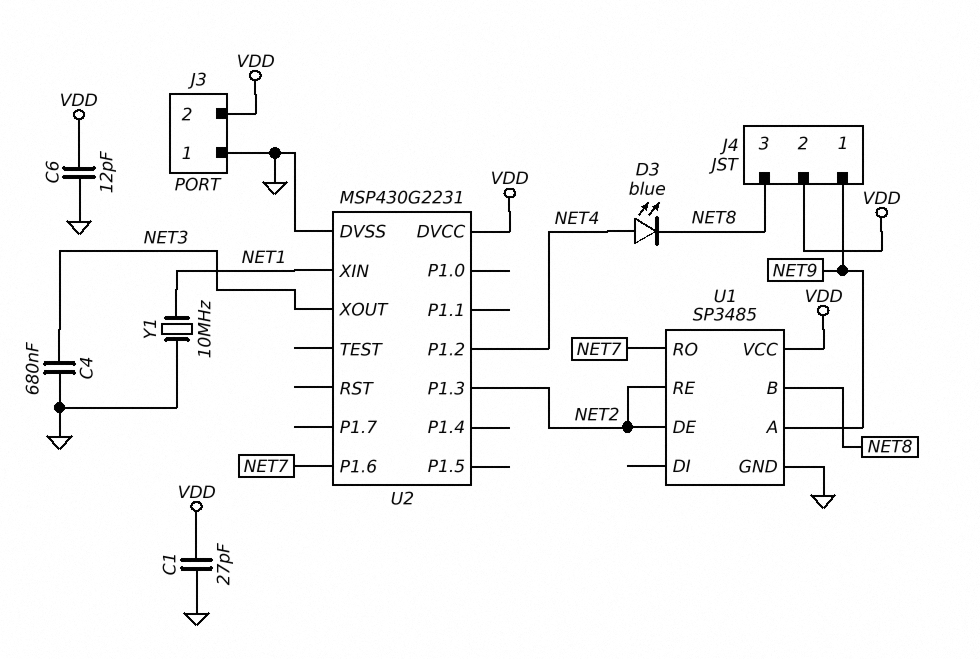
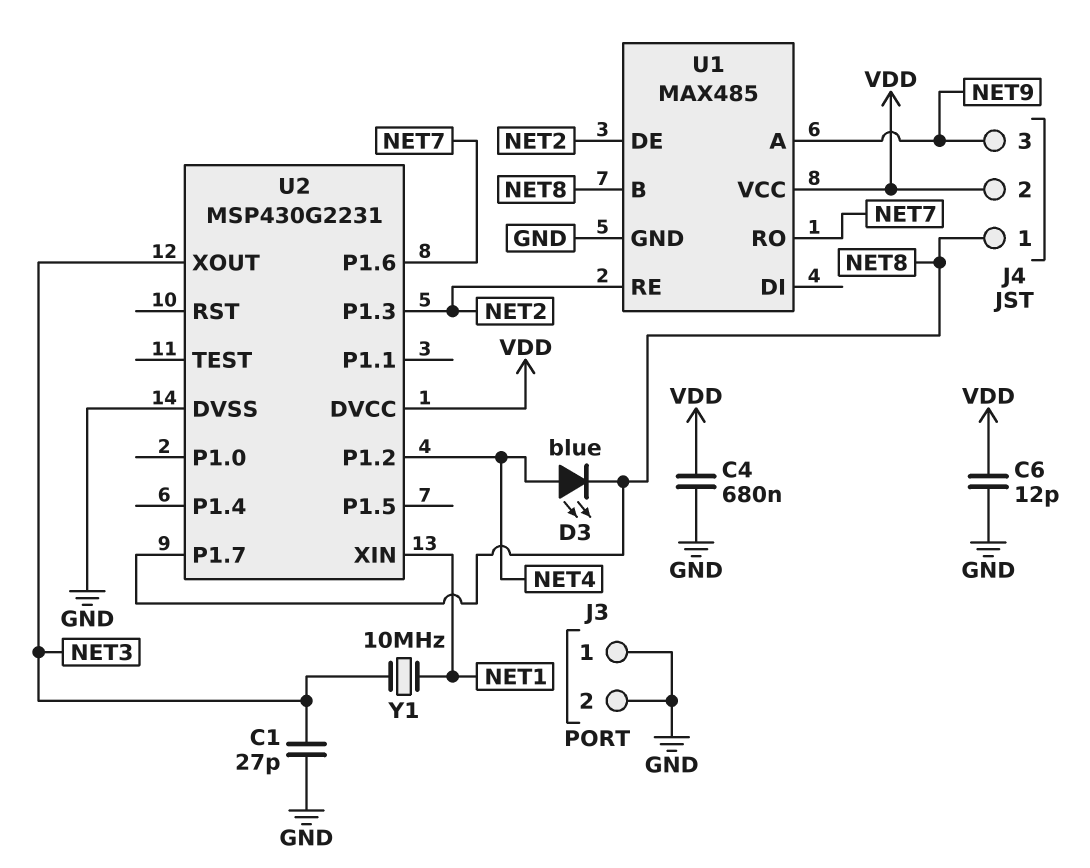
C1: 27pF (GND, VDD) -> 27pF (GND, NET3)
C4: 680nF (GND, NET3) -> 680nF (GND, VDD)
J3 pin 2: VDD -> GND
J4 pin 1: NET9 -> NET8
J4 pin 3: NET8 -> NET9
U1: SP3485 -> MAX485
U2 pin P1.7: none -> NET8
Y1: 10MHz (GND, NET1) -> 10MHz (NET1, NET3)

